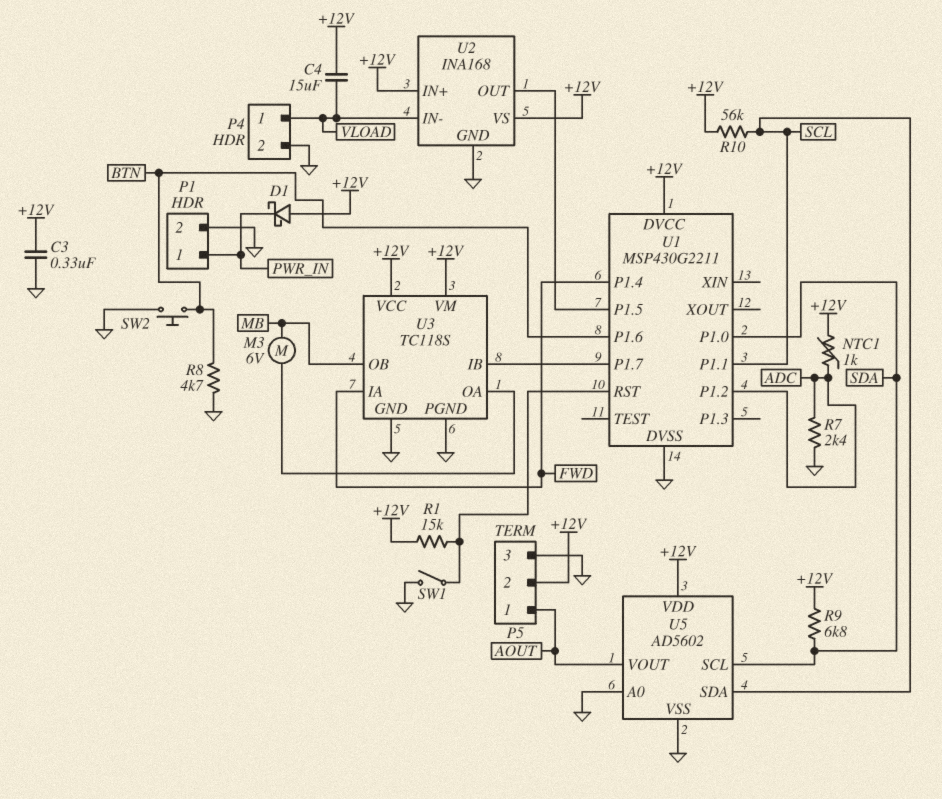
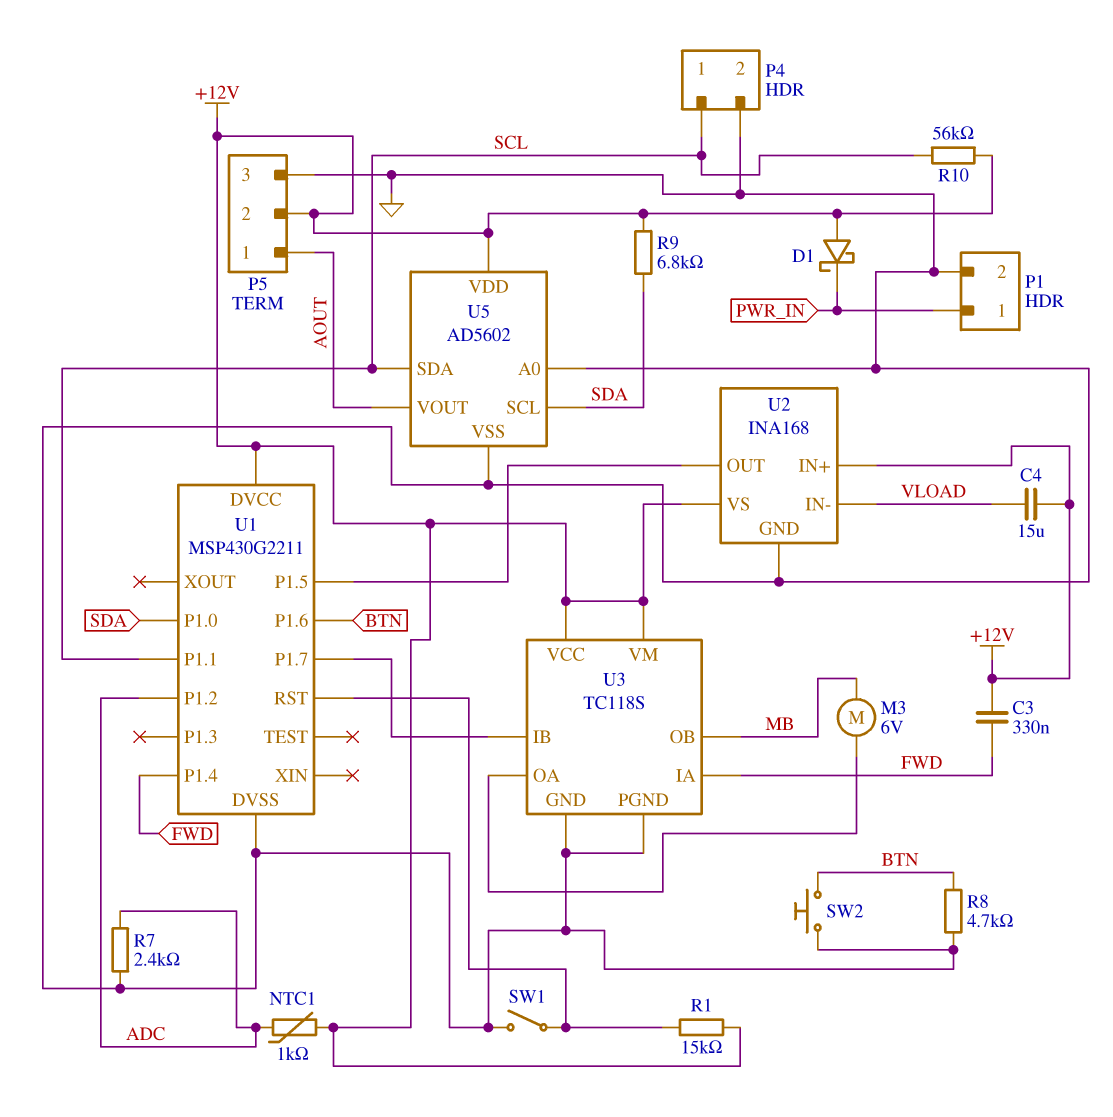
C3: 330nF (+12V, GND) -> 330nF (+12V, FWD)
P4 pin 1: VLOAD -> SCL

